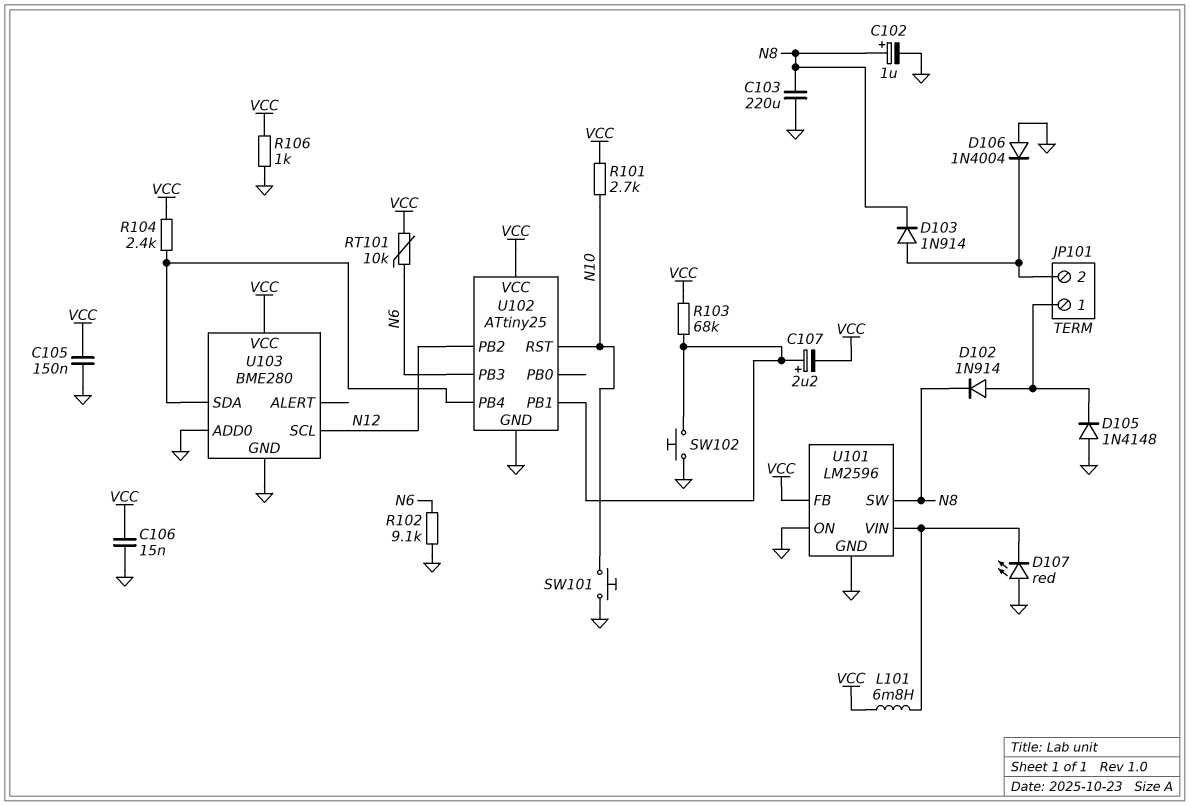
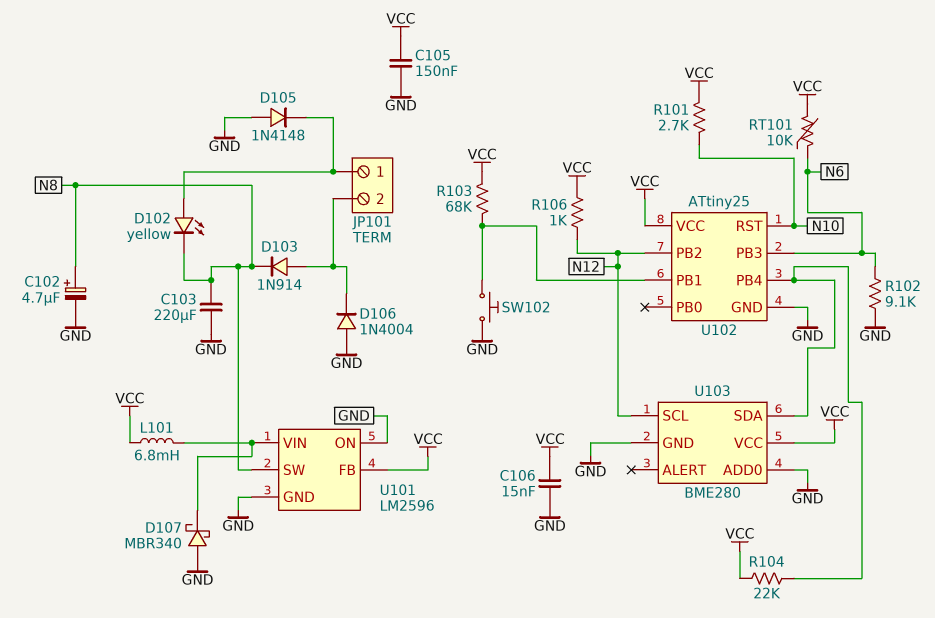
C102: 1uF (plus N8, minus GND) -> 4.7uF (plus N8, minus GND)
C107: 2.2uF (plus U102/PB1, minus VCC) -> none
D102: diode 1N914 (A JP101/1, K N8) -> LED yellow (A JP101/1, K N8)
D107: LED red (A GND, K U101/VIN) -> schottky MBR340 (A GND, K U101/VIN)
R104: 2.4k (U102/PB4, VCC) -> 22k (U102/PB4, VCC)
R106: 1k (GND, VCC) -> 1k (N12, VCC)
SW101: button (GND, N10) -> none

